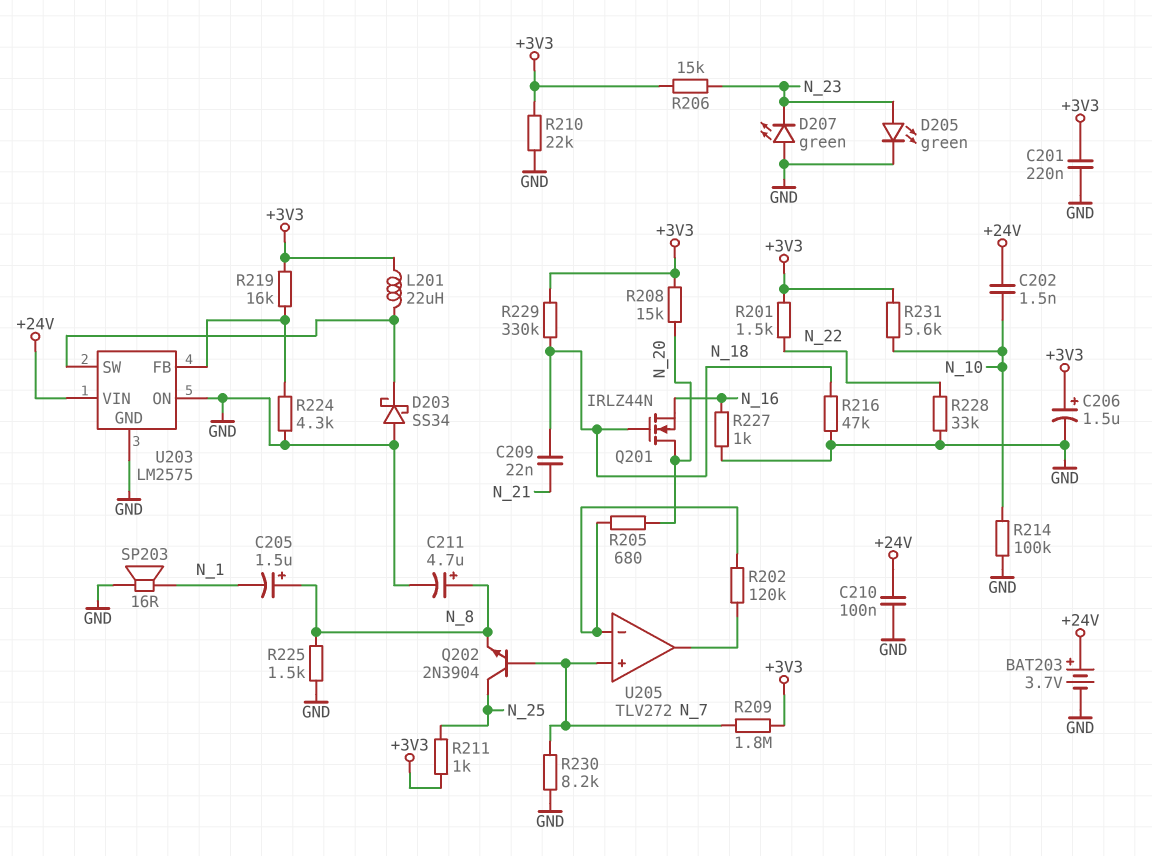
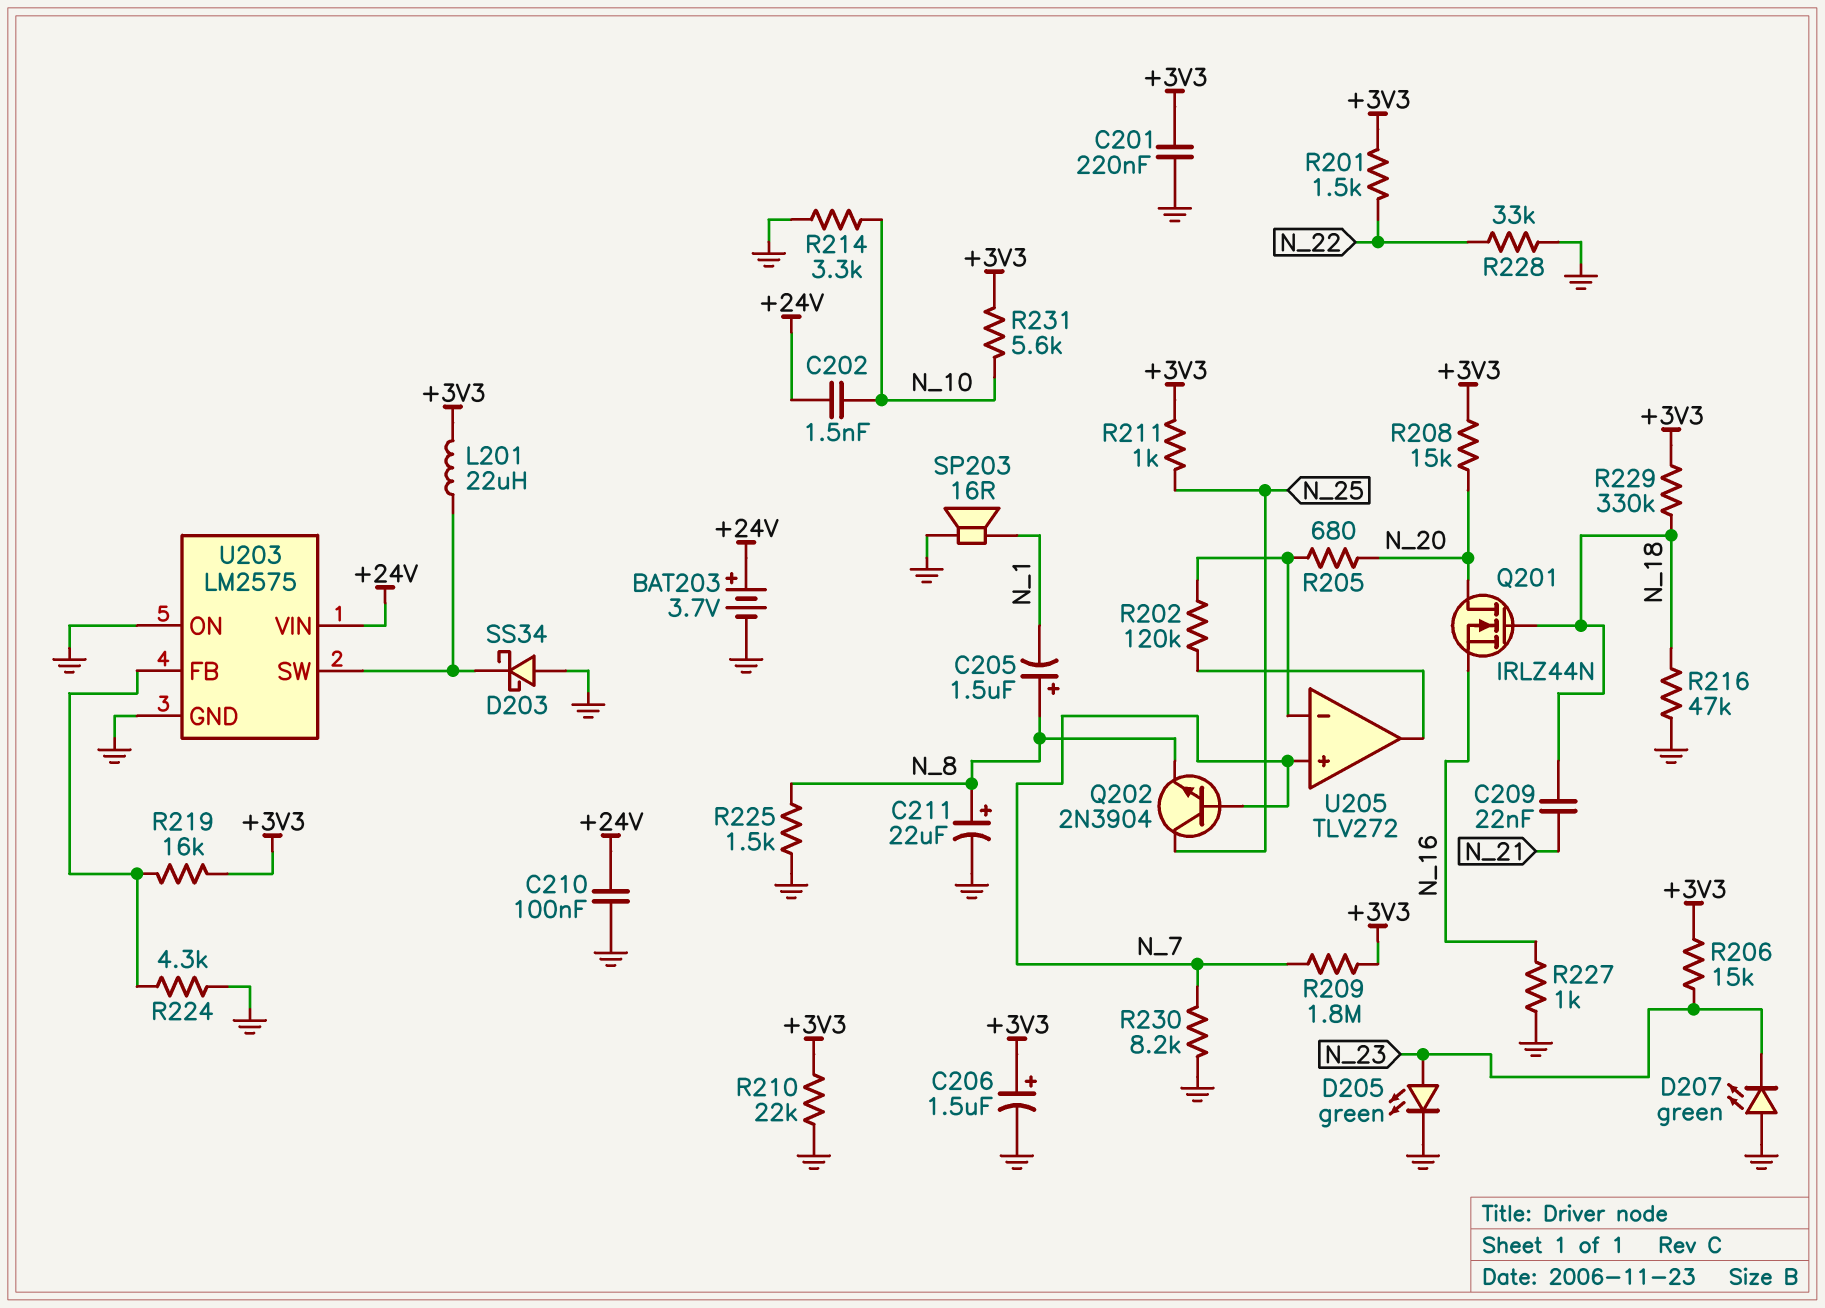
C211: 4.7uF (plus N_8, minus GND) -> 22uF (plus N_8, minus GND)
R214: 100k (GND, N_10) -> 3.3k (GND, N_10)

